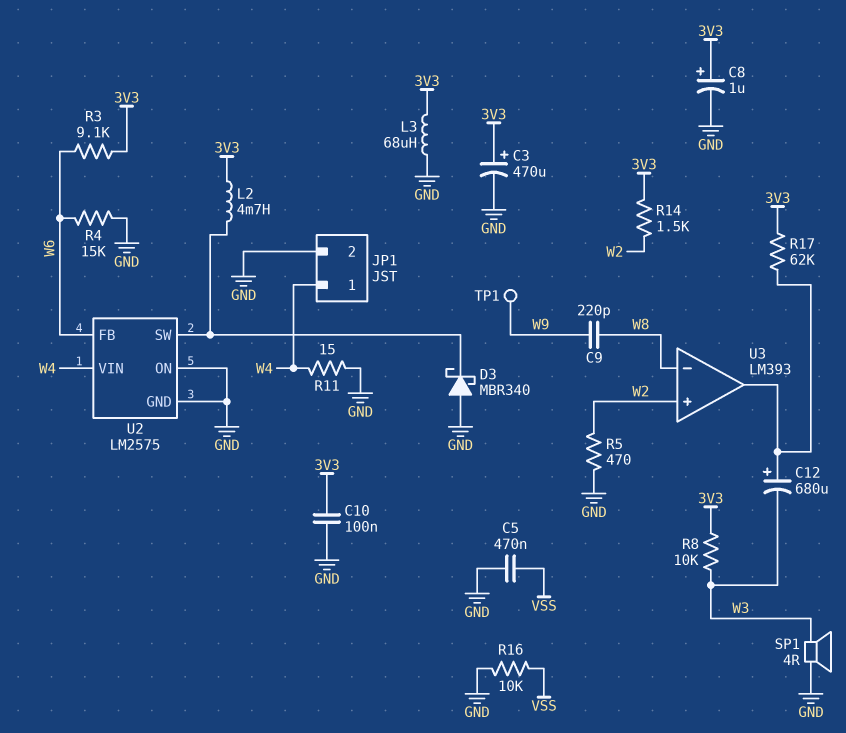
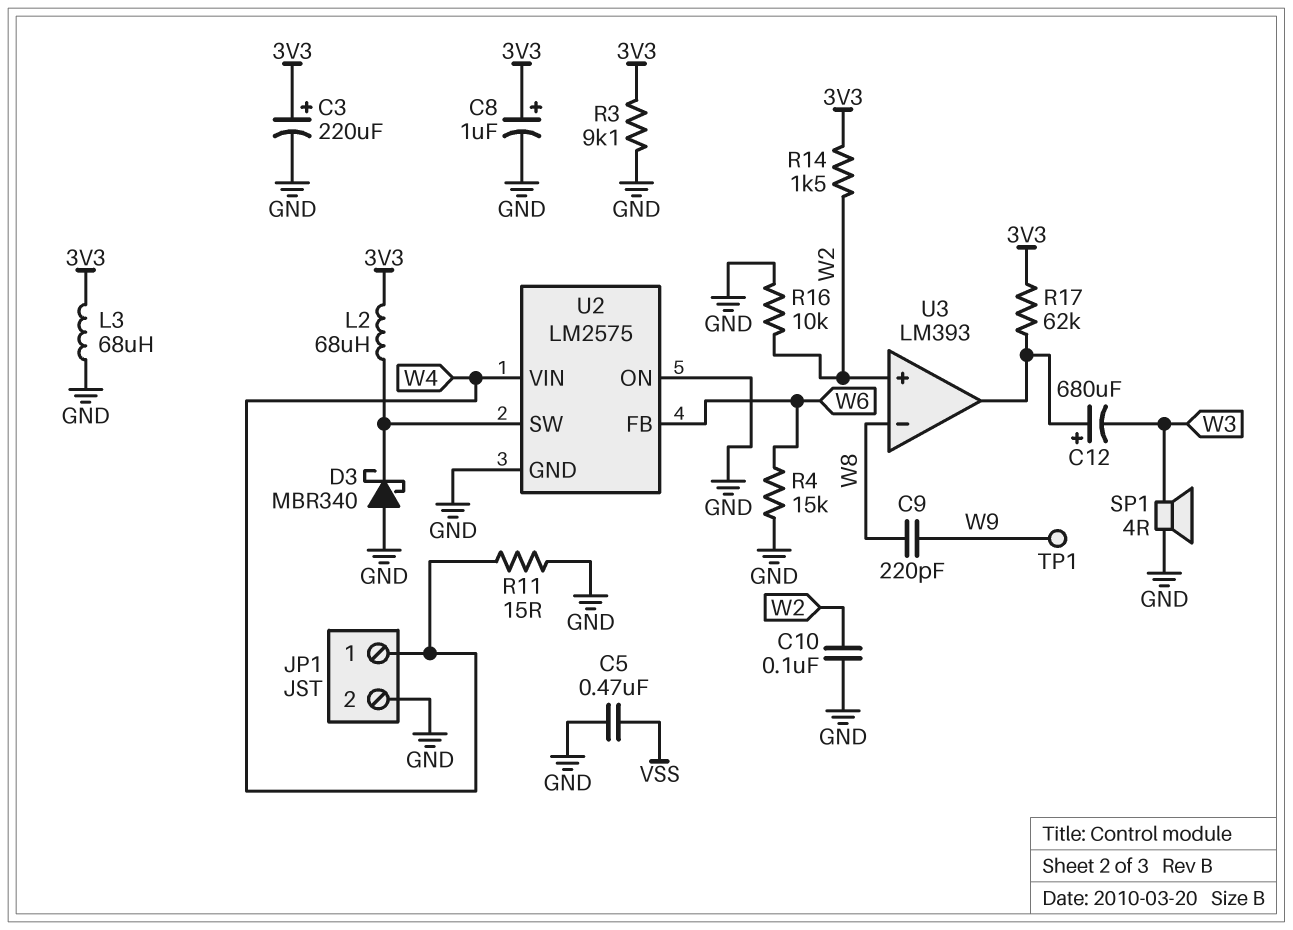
C3: 470uF (plus 3V3, minus GND) -> 220uF (plus 3V3, minus GND)
C10: 100nF (3V3, GND) -> 100nF (GND, W2)
L2: 4.7mH (3V3, U2/SW) -> 68uH (3V3, U2/SW)
R3: 9.1k (3V3, W6) -> 9.1k (3V3, GND)
R5: 470 (GND, W2) -> none
R8: 10k (3V3, W3) -> none
R16: 10k (GND, VSS) -> 10k (GND, W2)

